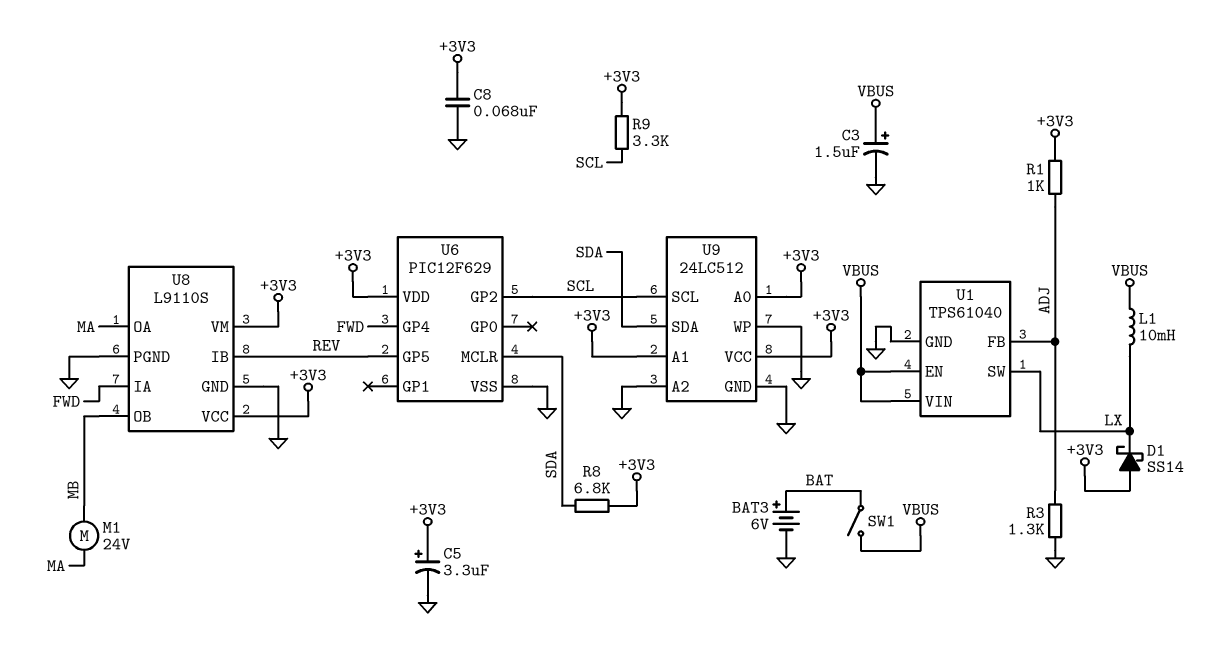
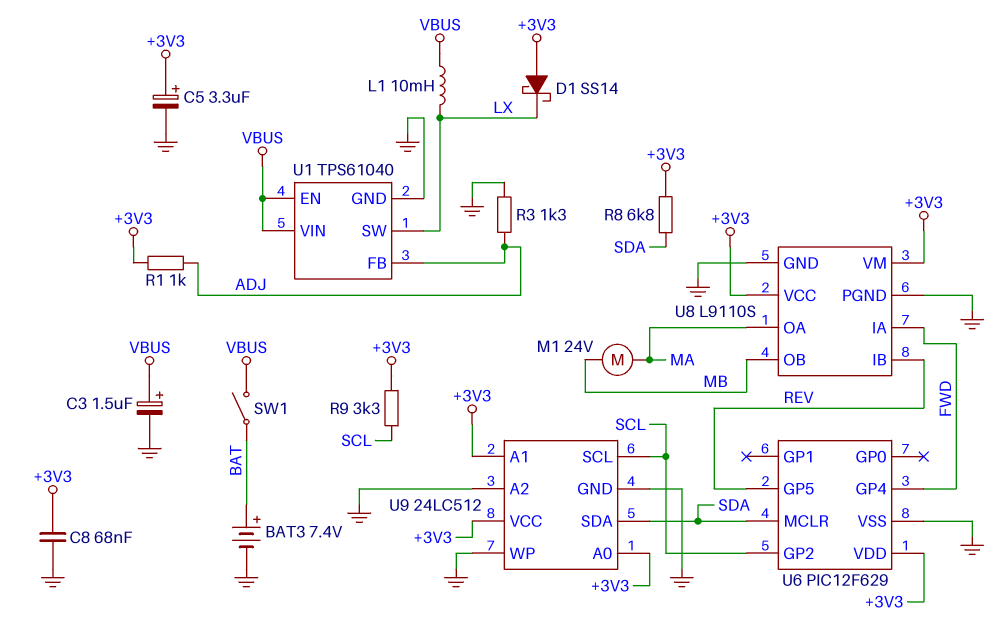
BAT3: 6V (plus BAT, minus GND) -> 7.4V (plus BAT, minus GND)

